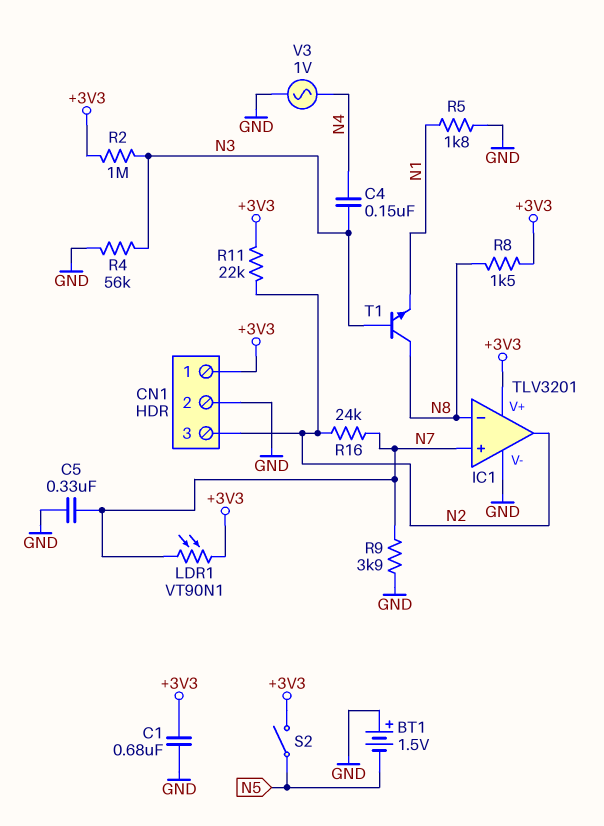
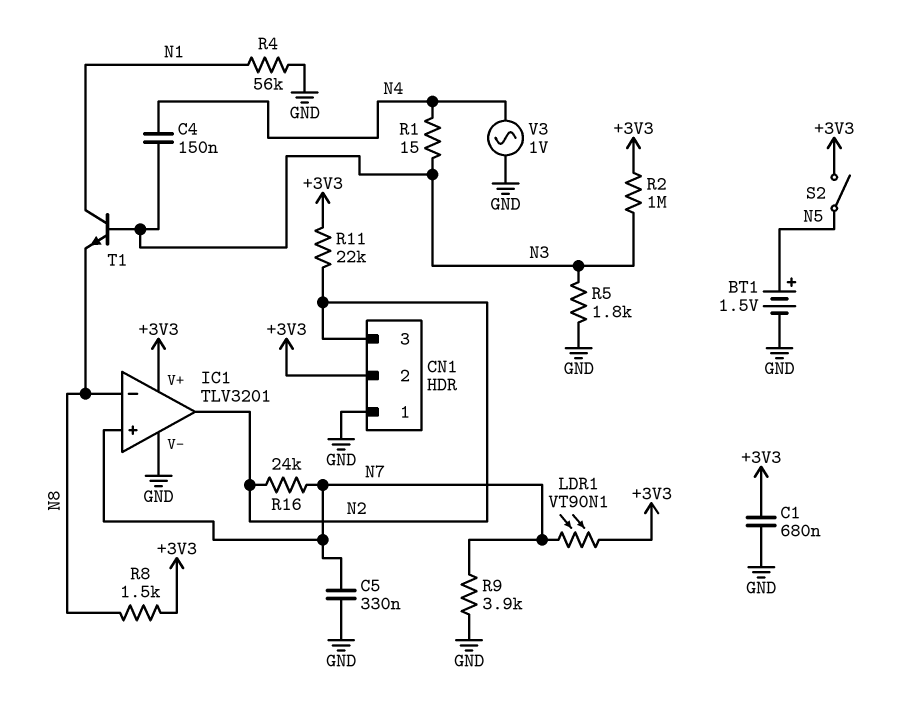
BT1: 1.5V (plus GND, minus N5) -> 1.5V (plus N5, minus GND)
CN1 pin 1: +3V3 -> GND
CN1 pin 2: GND -> +3V3
R1: none -> 15 (N3, N4)
R4: 56k (GND, N3) -> 56k (GND, N1)
R5: 1.8k (GND, N1) -> 1.8k (GND, N3)
T1: NPN (B N3, C N8, E N1) -> NPN (B N3, C N1, E N8)

